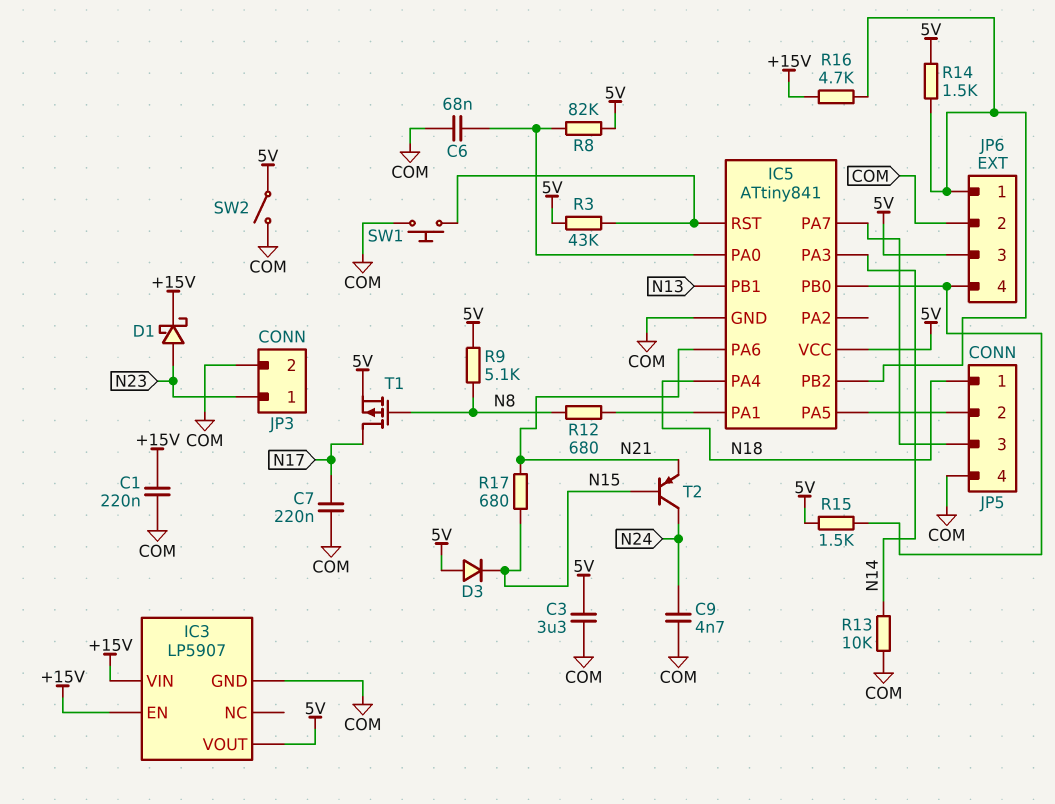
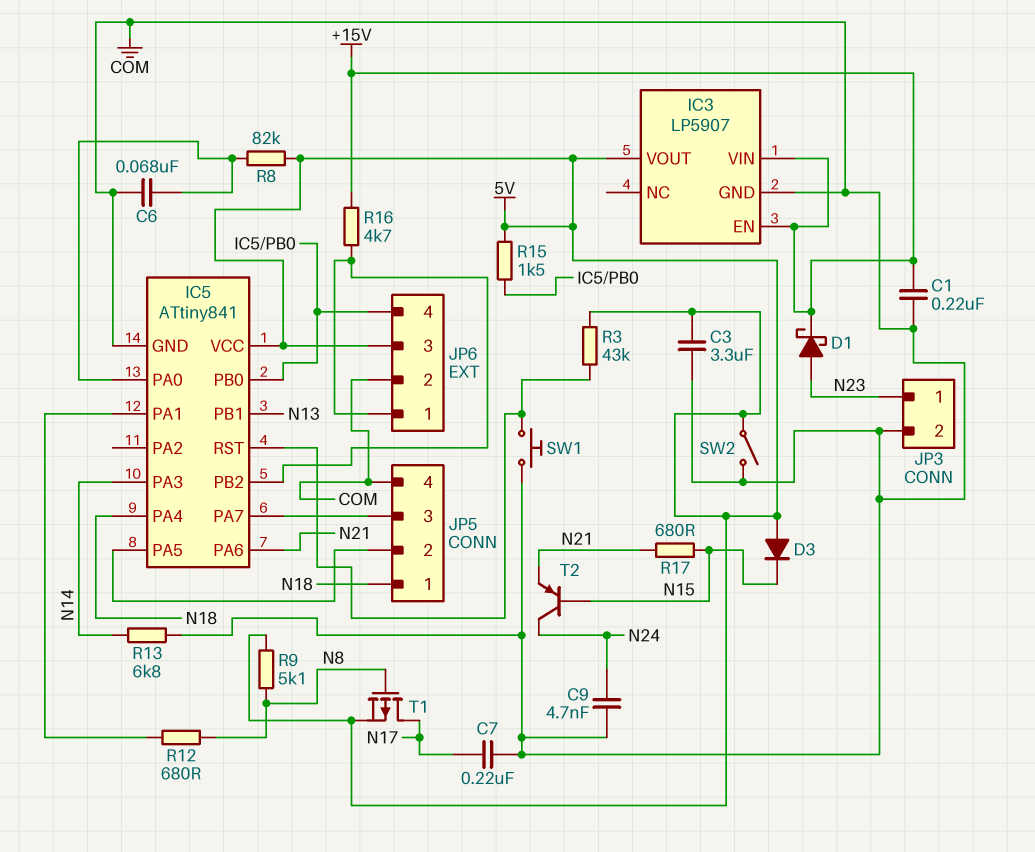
R13: 10k (COM, N14) -> 6.8k (COM, N14)
R14: 1.5k (5V, IC5/PB2) -> none

